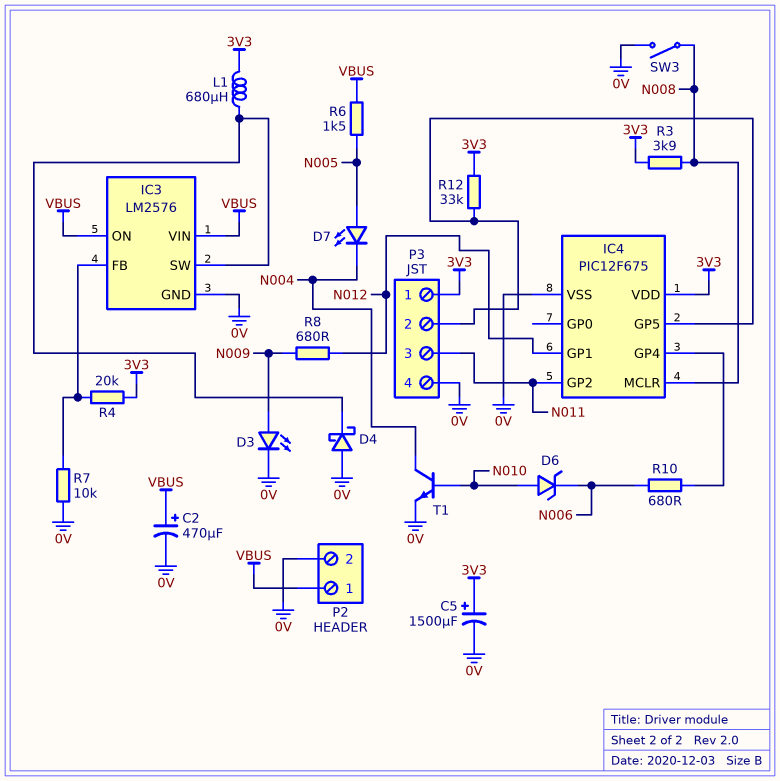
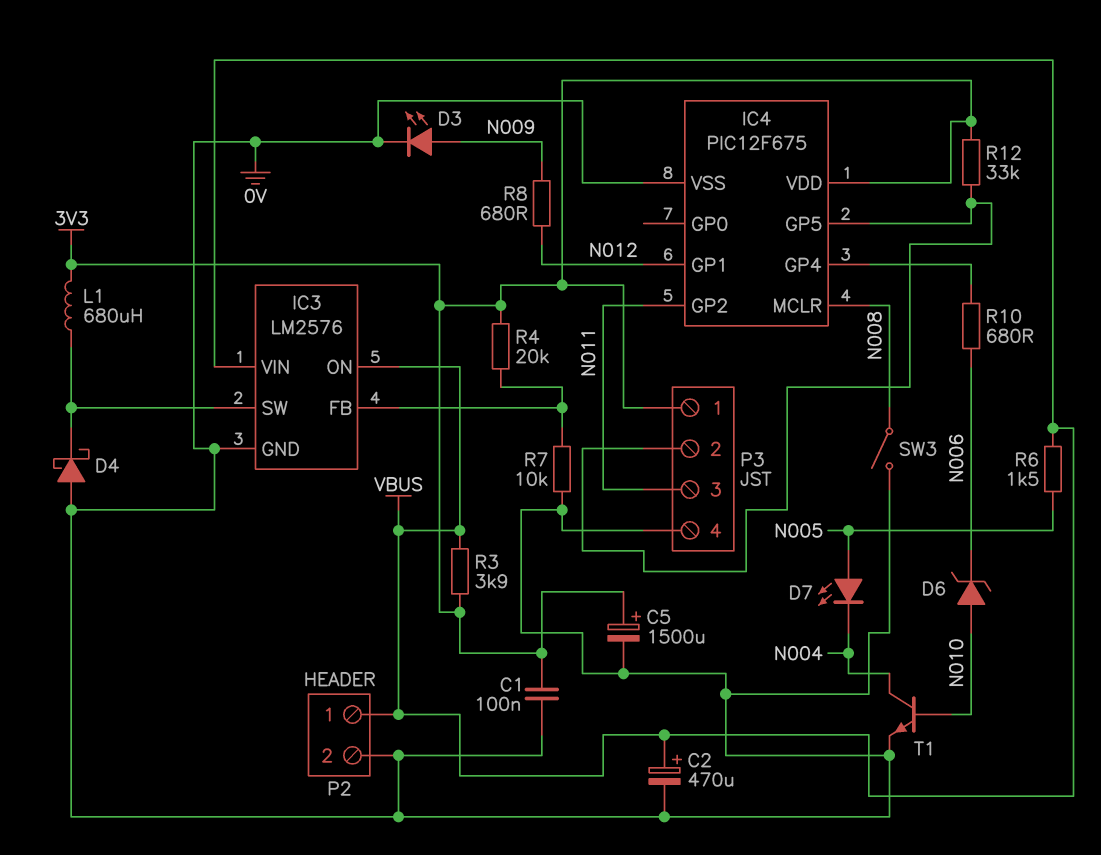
C1: none -> 100nF (0V, 3V3)
R3: 3.9k (3V3, N008) -> 3.9k (3V3, VBUS)

